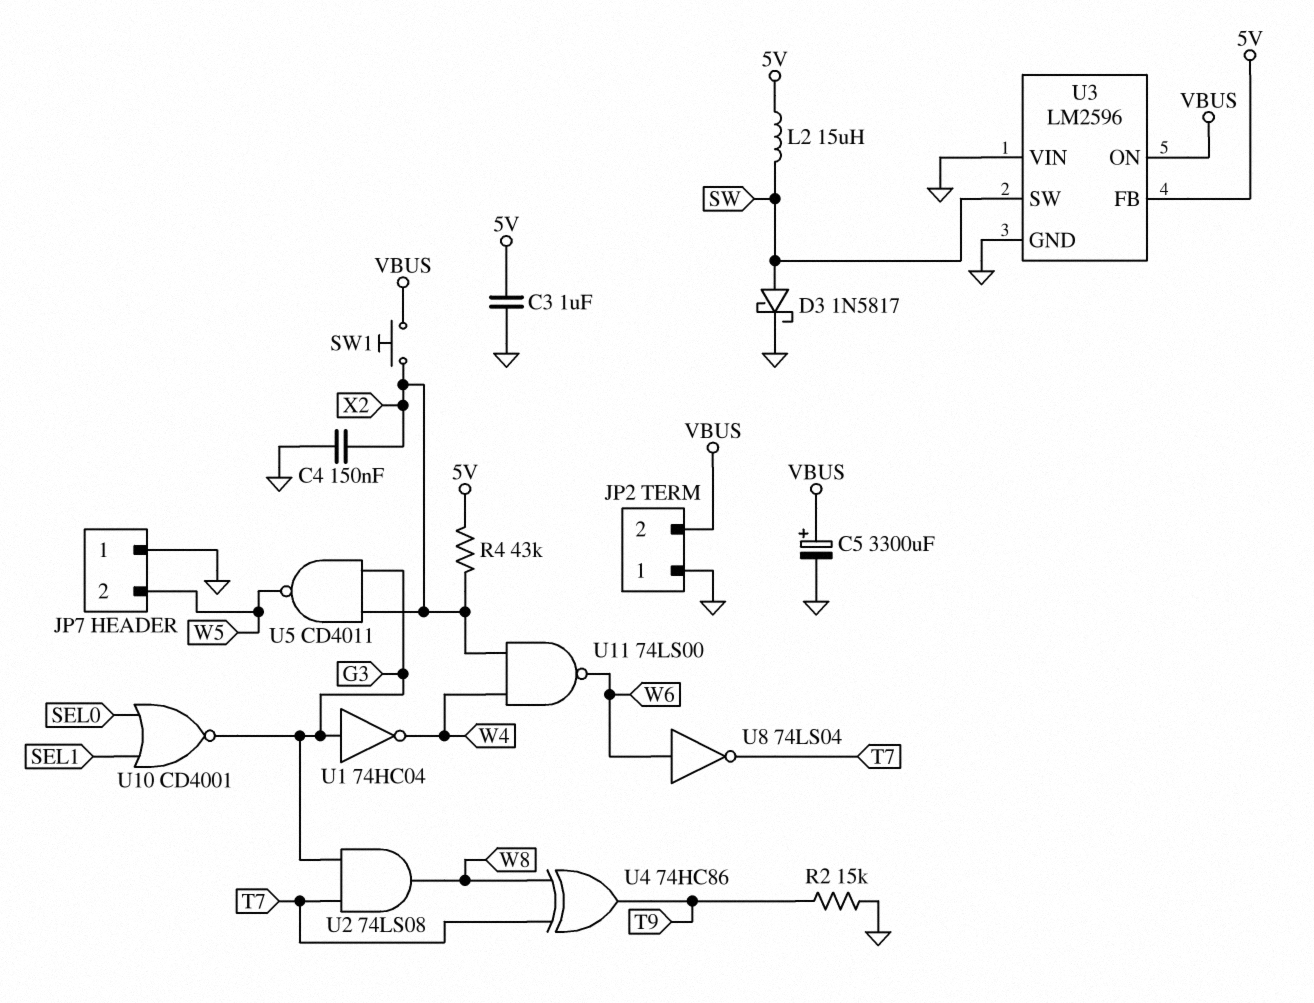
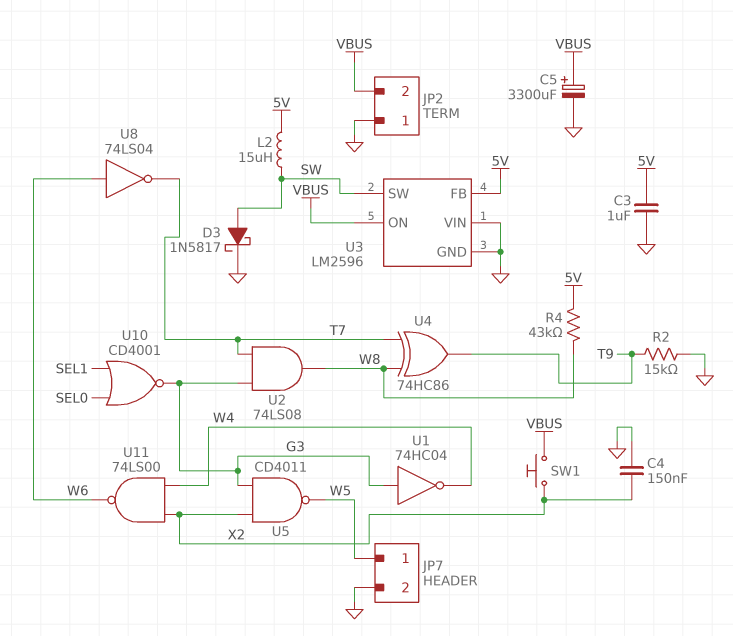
JP7 pin 1: GND -> W5
JP7 pin 2: W5 -> GND
R4: 43k (5V, X2) -> 43k (5V, W8)

